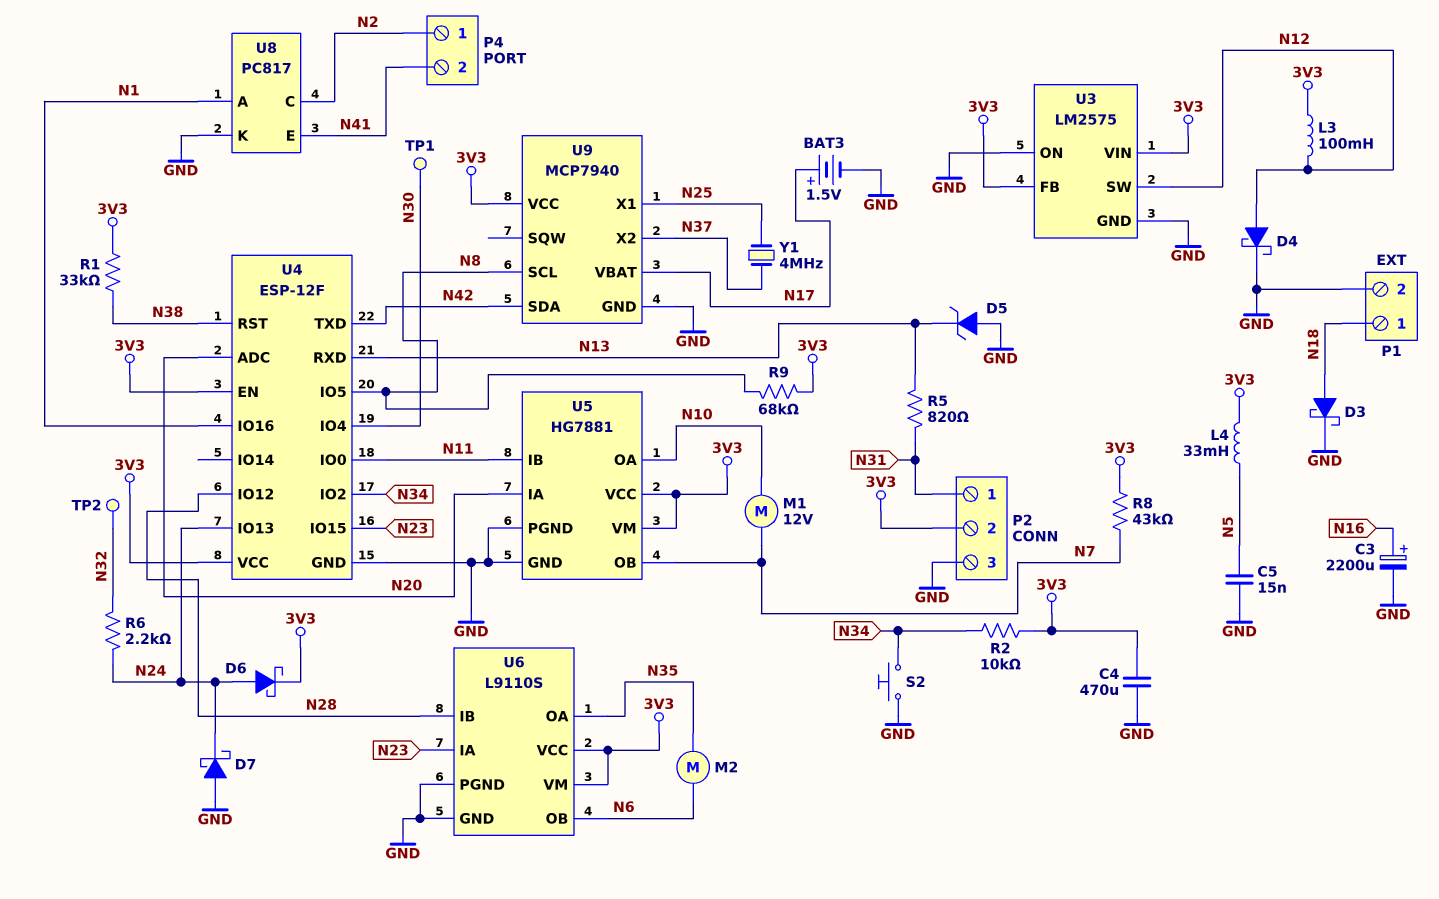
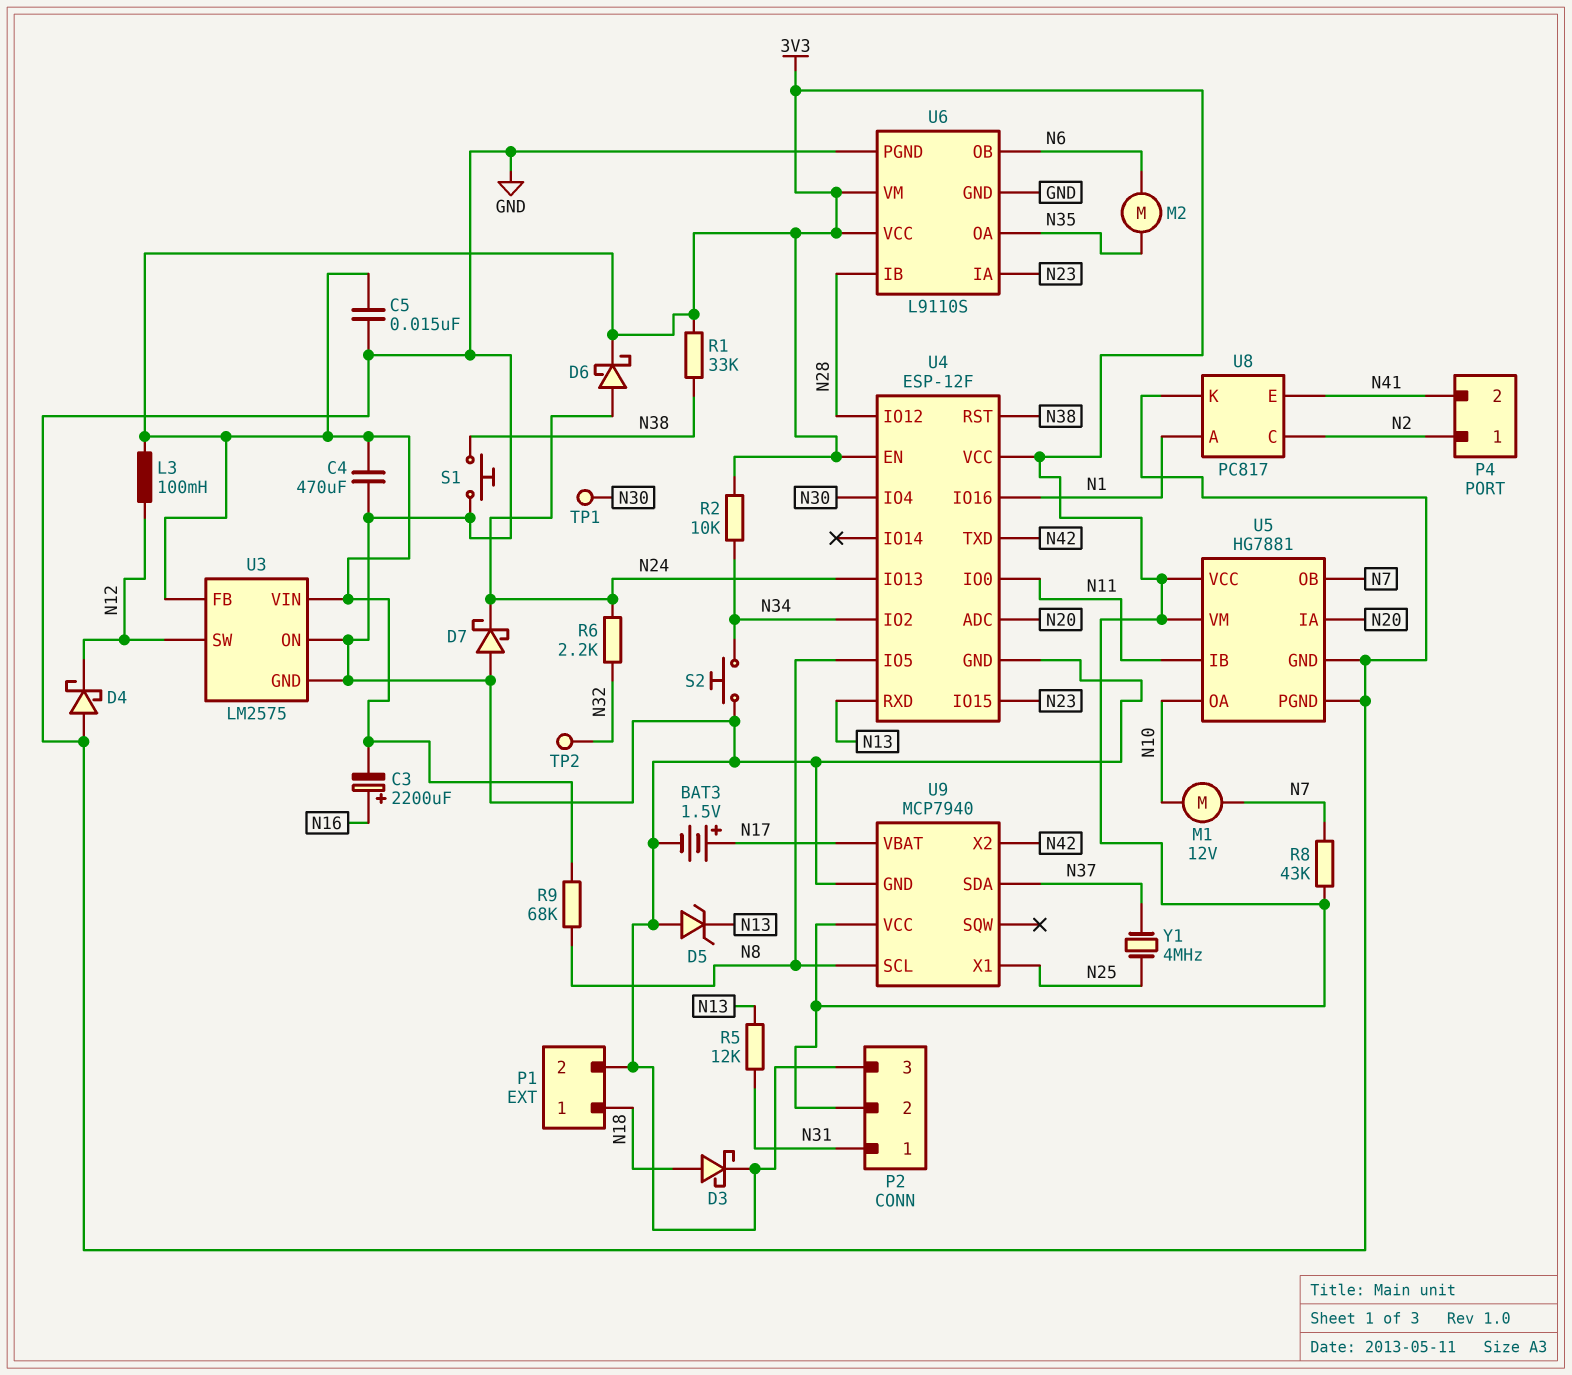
C3: 2200uF (plus N16, minus GND) -> 2200uF (plus N16, minus 3V3)
C5: 15nF (GND, N5) -> 15nF (3V3, GND)
D4: schottky (A N12, K GND) -> schottky (A GND, K N12)
L4: 33mH (3V3, N5) -> none
R5: 820 (N13, N31) -> 12k (N13, N31)
S1: none -> button (GND, N38)
U9 pin SDA: N42 -> N37
U9 pin X2: N37 -> N42

